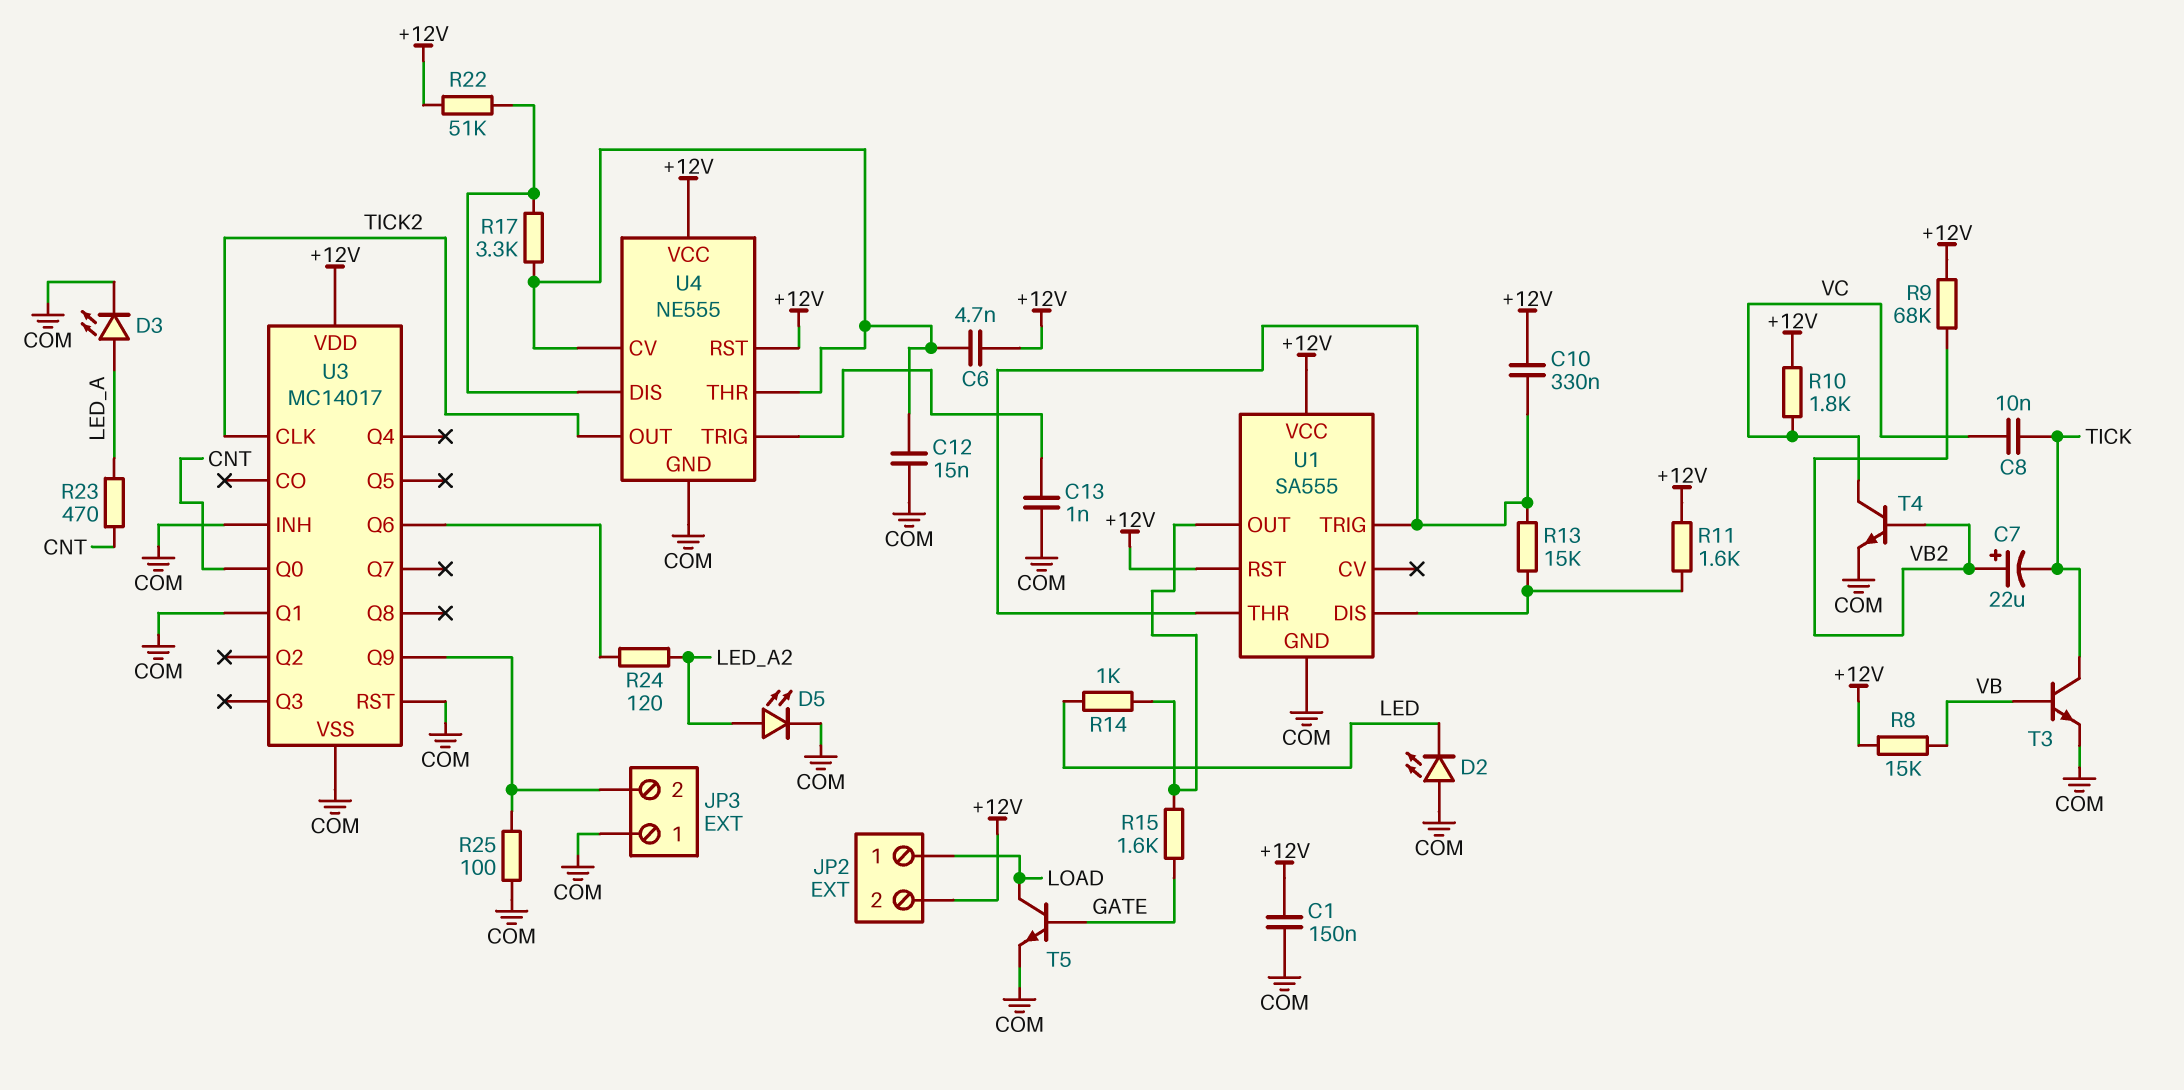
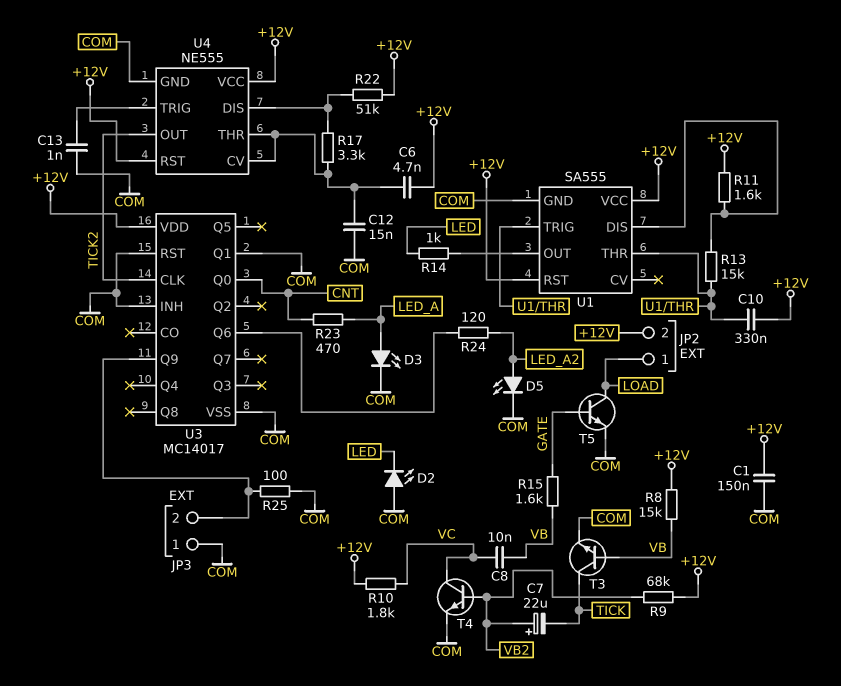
C8: 10nF (TICK, VC) -> 10nF (VB, VC)
R15: 1.6k (GATE, U1/OUT) -> 1.6k (GATE, VB)

